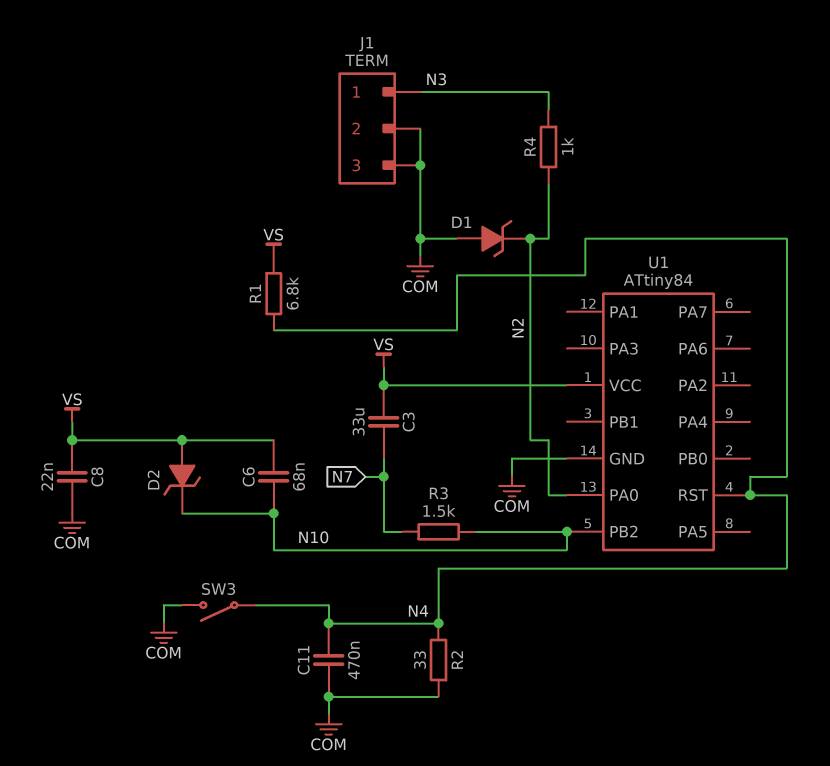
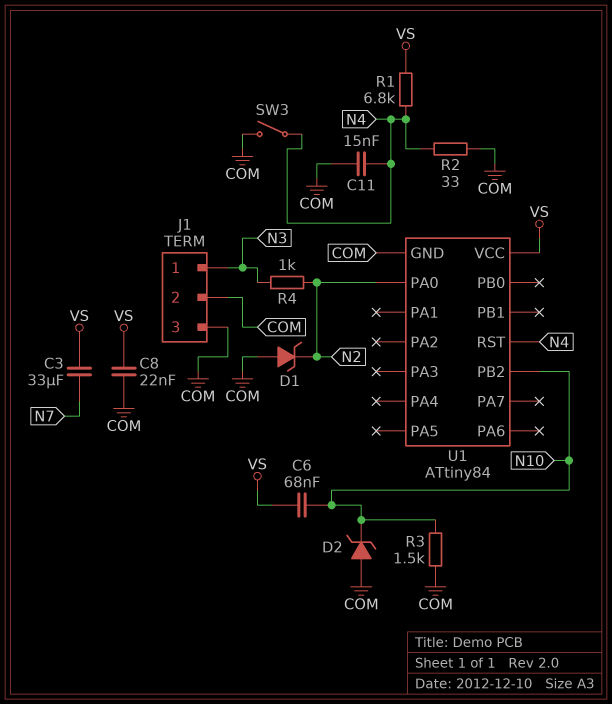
C11: 470nF (COM, N4) -> 15nF (COM, N4)
D2: zener (A VS, K N10) -> zener (A COM, K N10)
R3: 1.5k (N7, N10) -> 1.5k (COM, N10)

